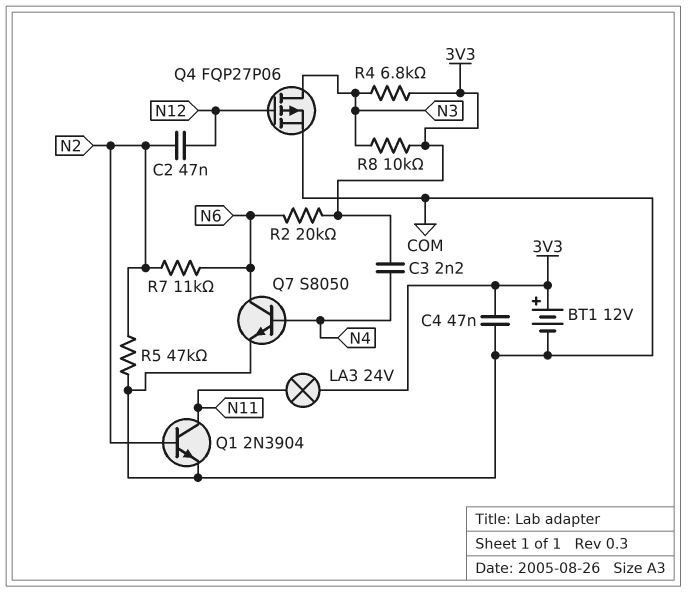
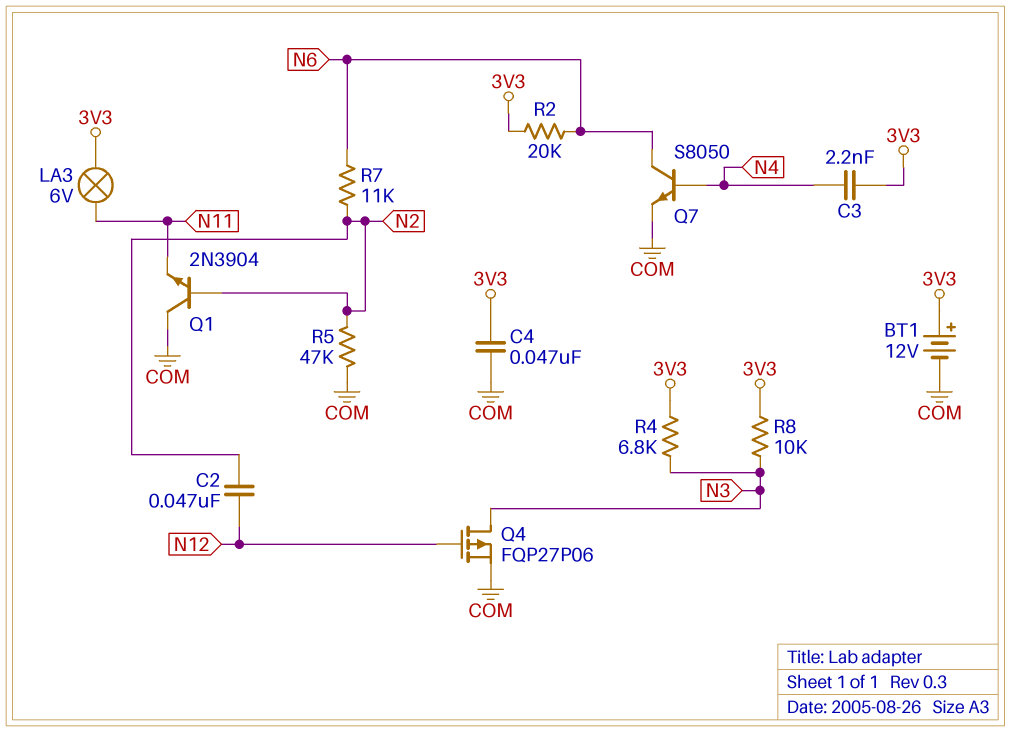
LA3: lamp 24V (3V3, N11) -> lamp 6V (3V3, N11)
Q1: NPN 2N3904 (B N2, C N11, E COM) -> NPN 2N3904 (B N2, C COM, E N11)

